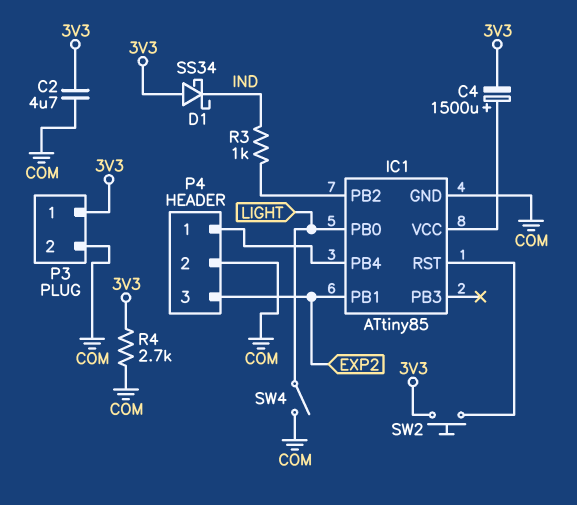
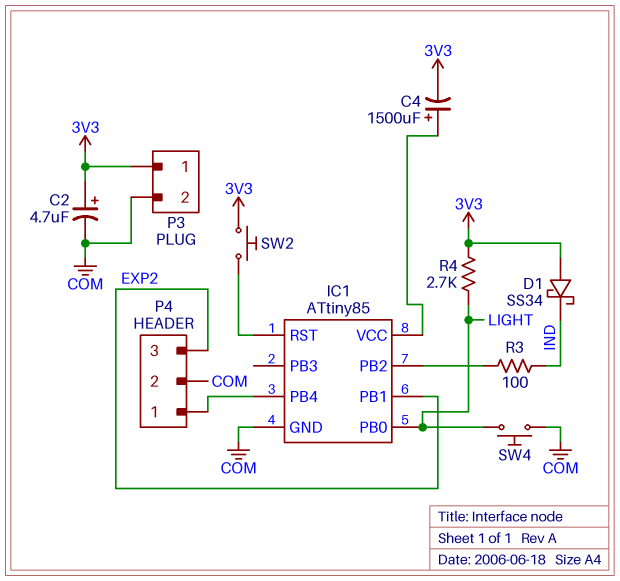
C2: 4.7uF (3V3, COM) -> 4.7uF (plus 3V3, minus COM)
R3: 1k (IC1/PB2, IND) -> 100 (IC1/PB2, IND)
R4: 2.7k (3V3, COM) -> 2.7k (3V3, LIGHT)
SW4: switch (COM, LIGHT) -> button (COM, LIGHT)

